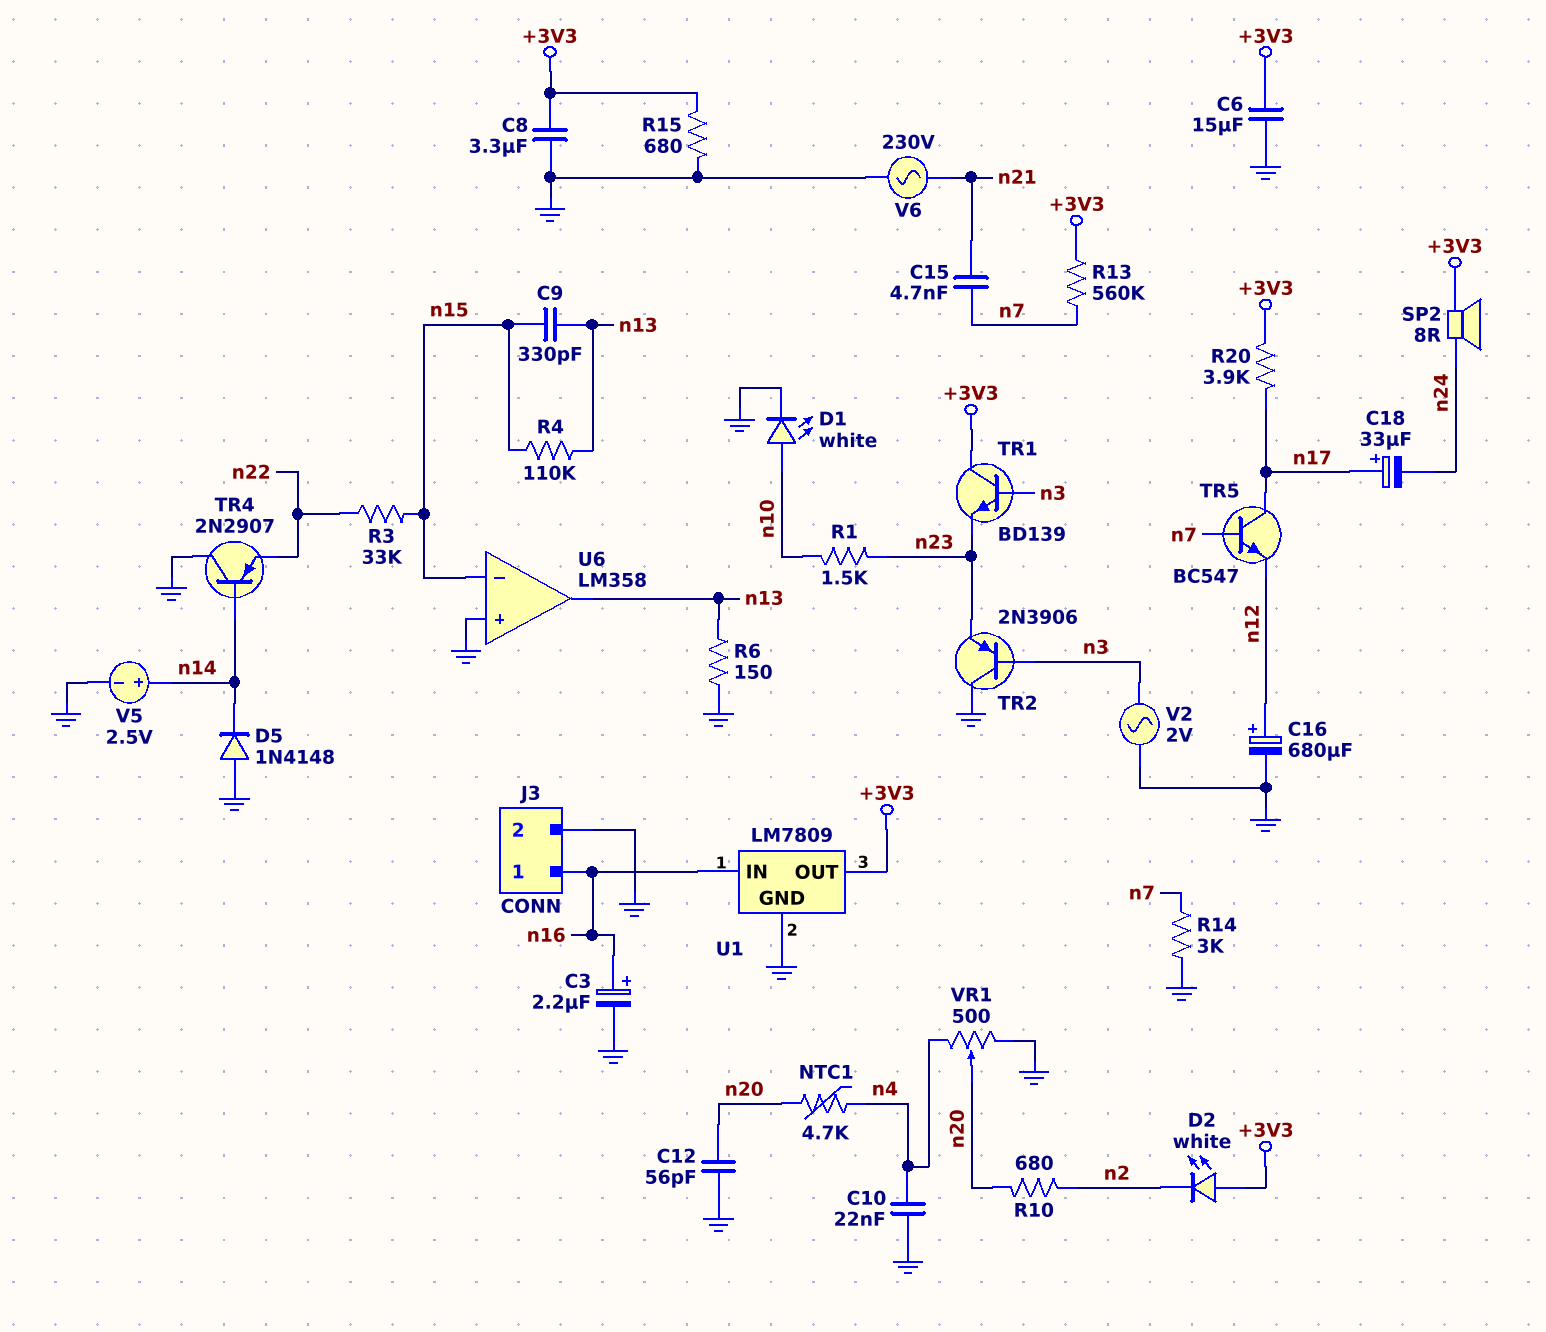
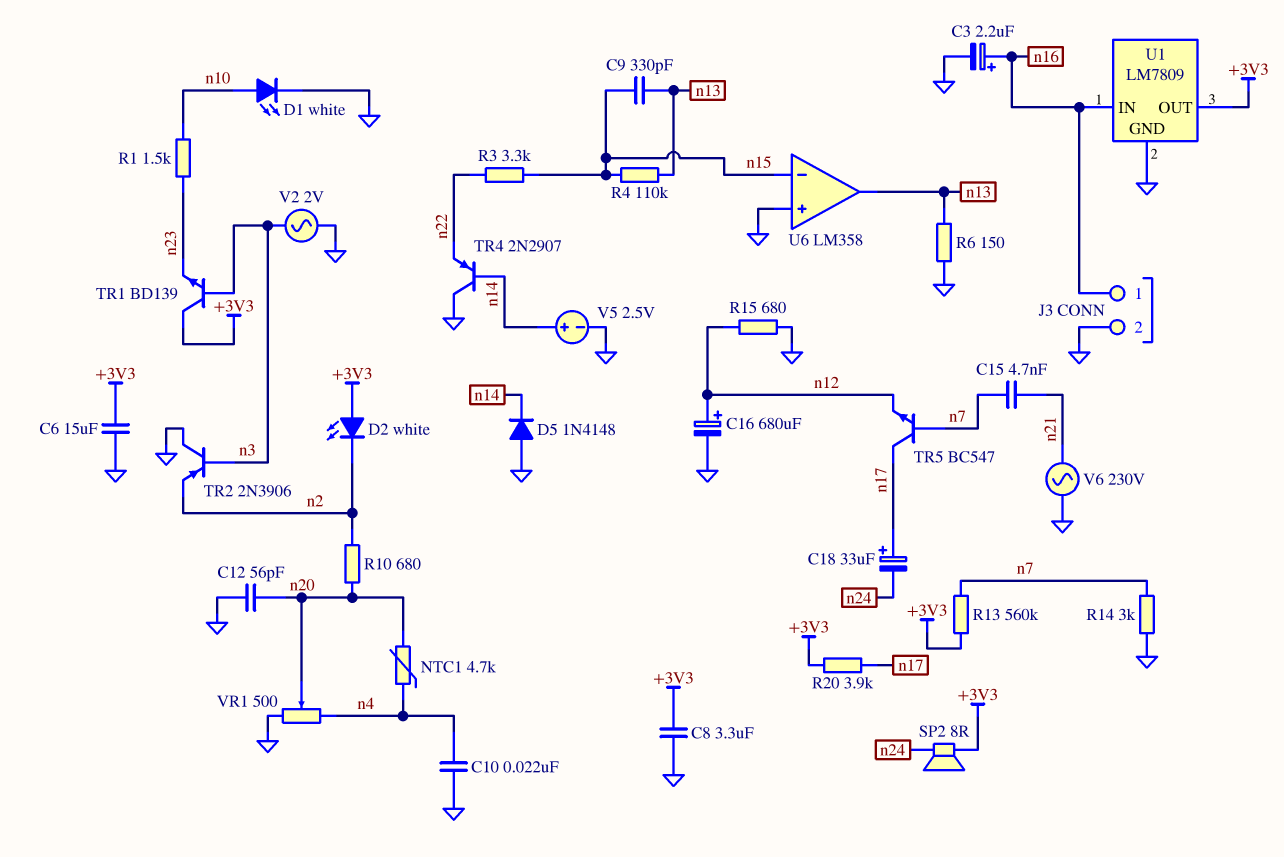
R3: 33k (n15, n22) -> 3.3k (n15, n22)
R15: 680 (+3V3, GND) -> 680 (GND, n12)
TR2: PNP 2N3906 (B n3, C GND, E n23) -> PNP 2N3906 (B n3, C GND, E n2)

